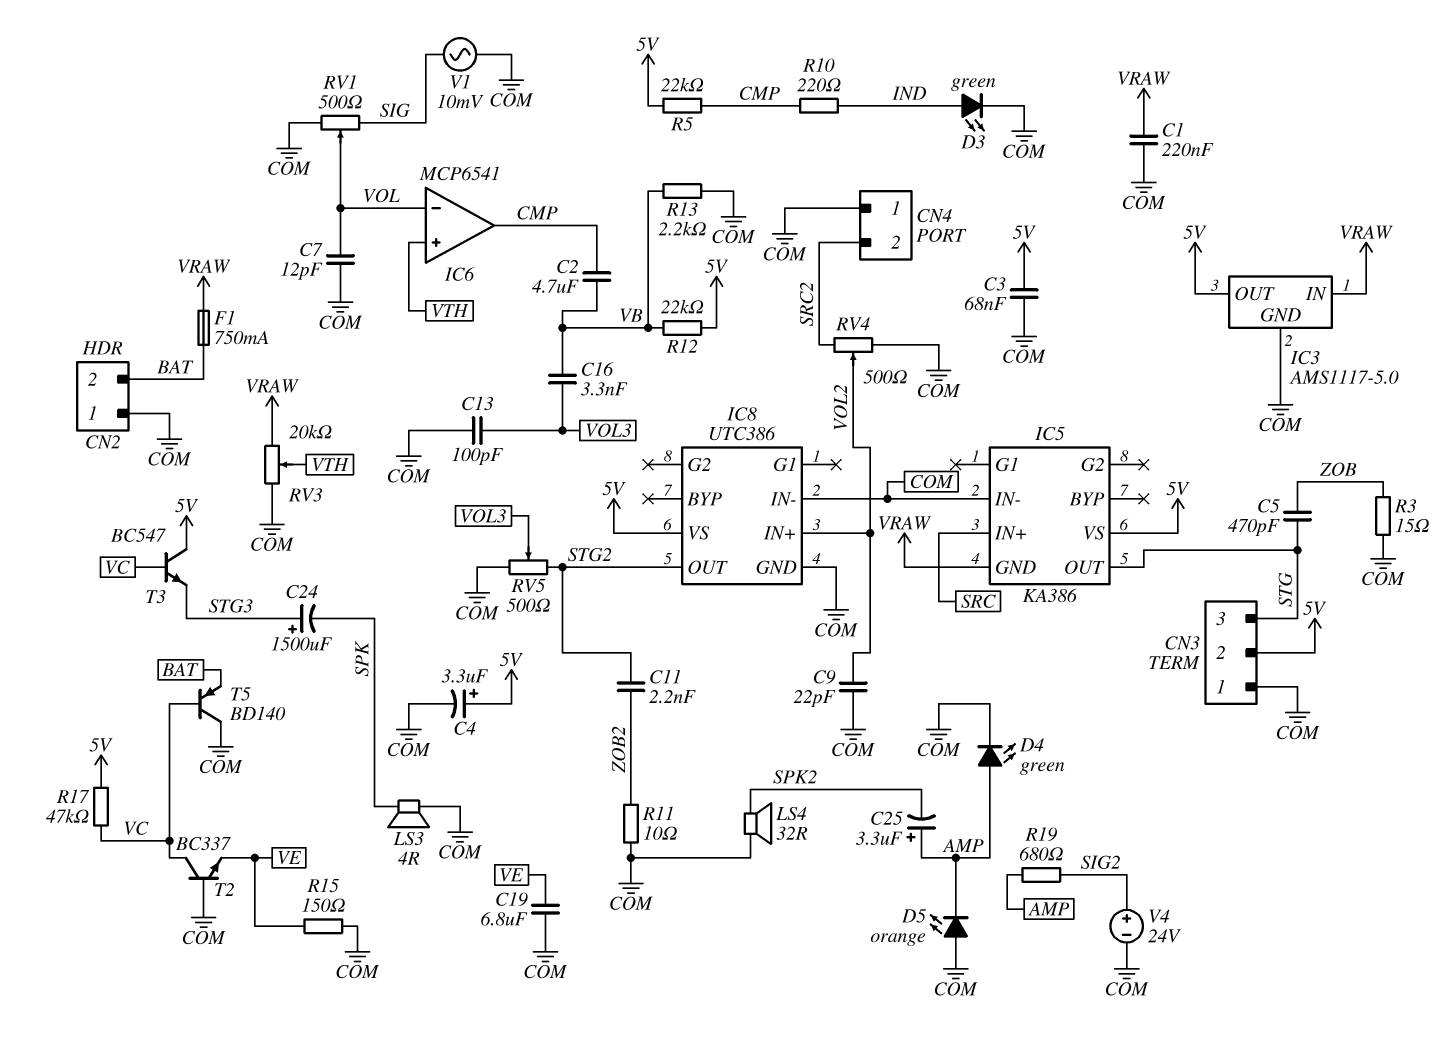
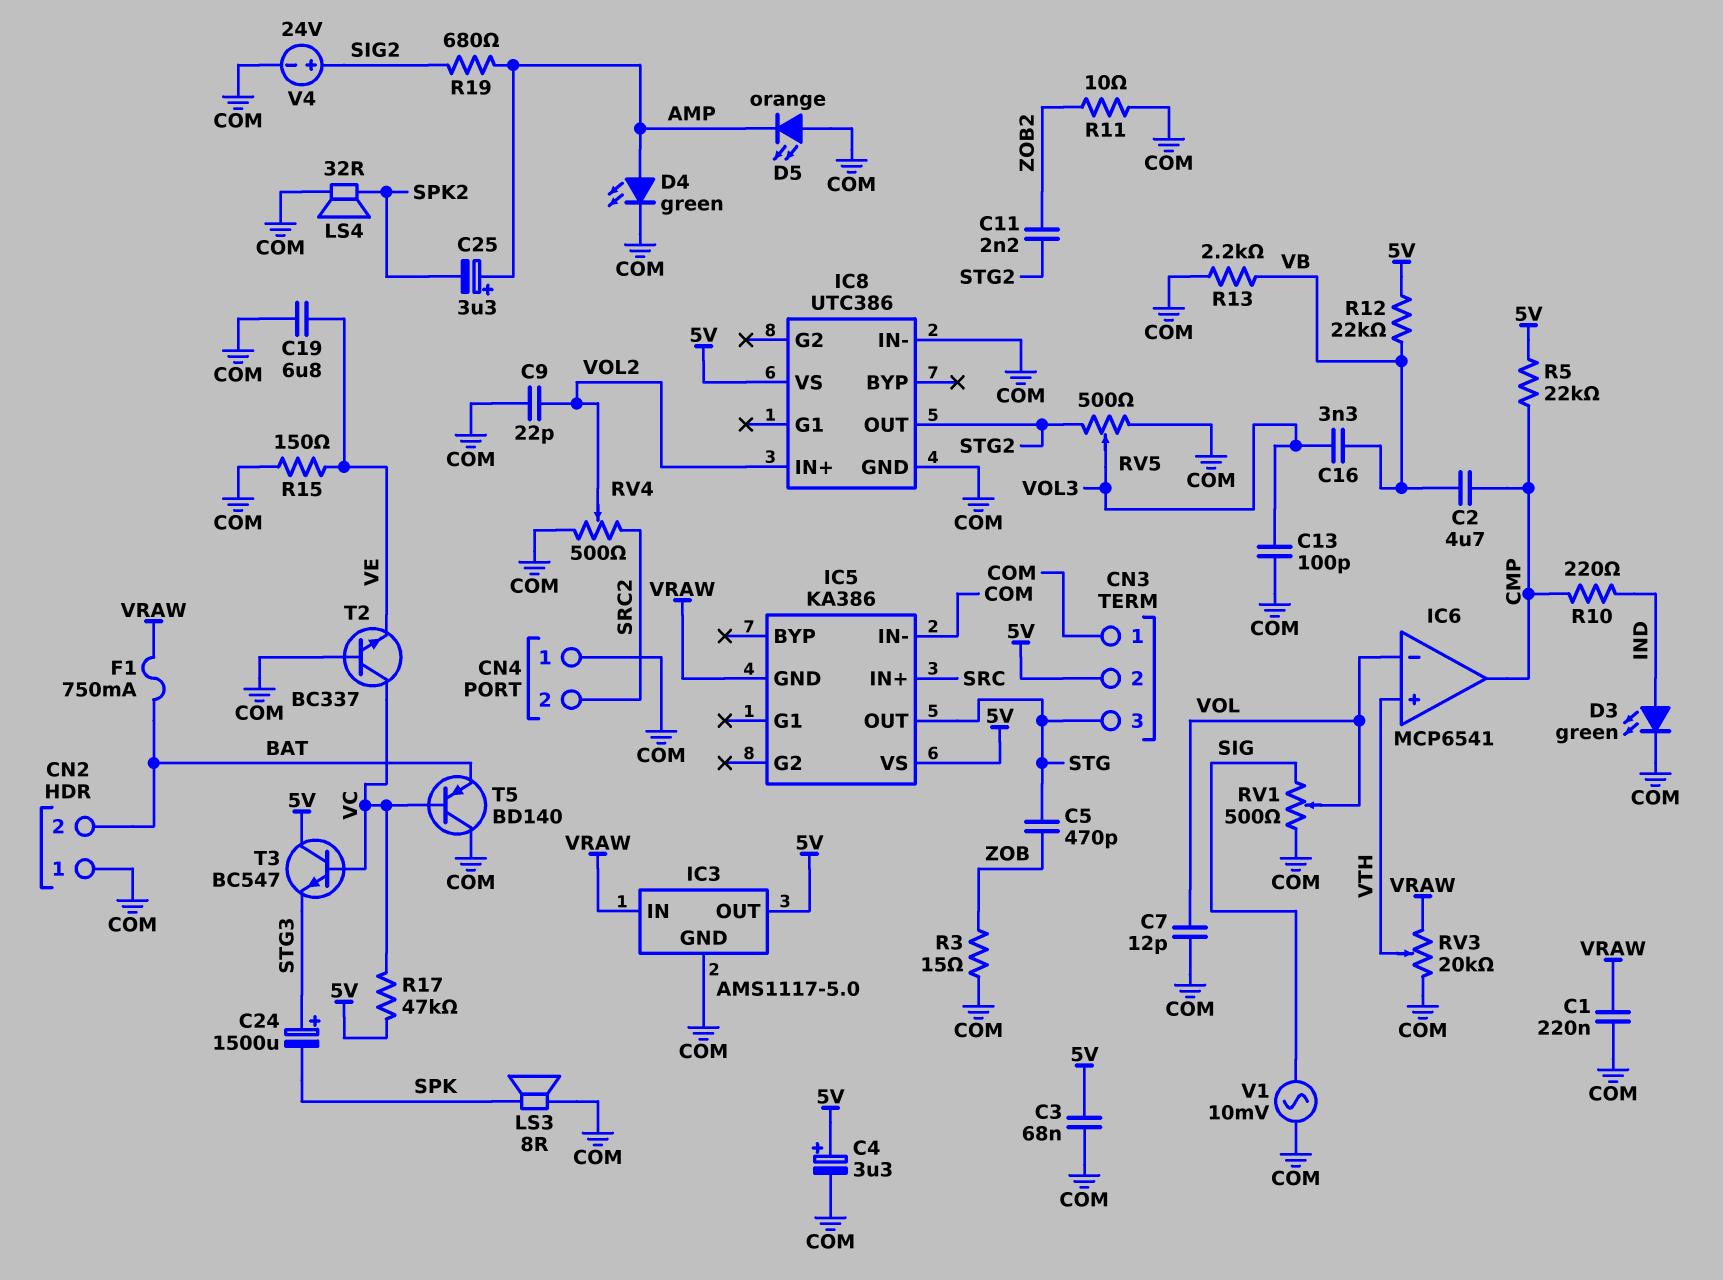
LS3: speaker 4R (COM, SPK) -> speaker 8R (COM, SPK)

